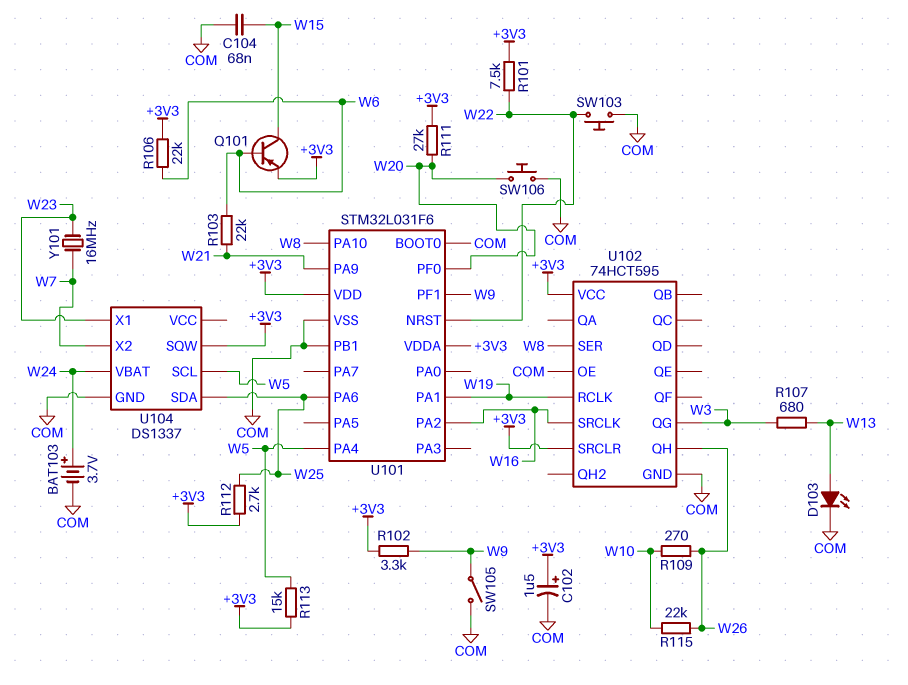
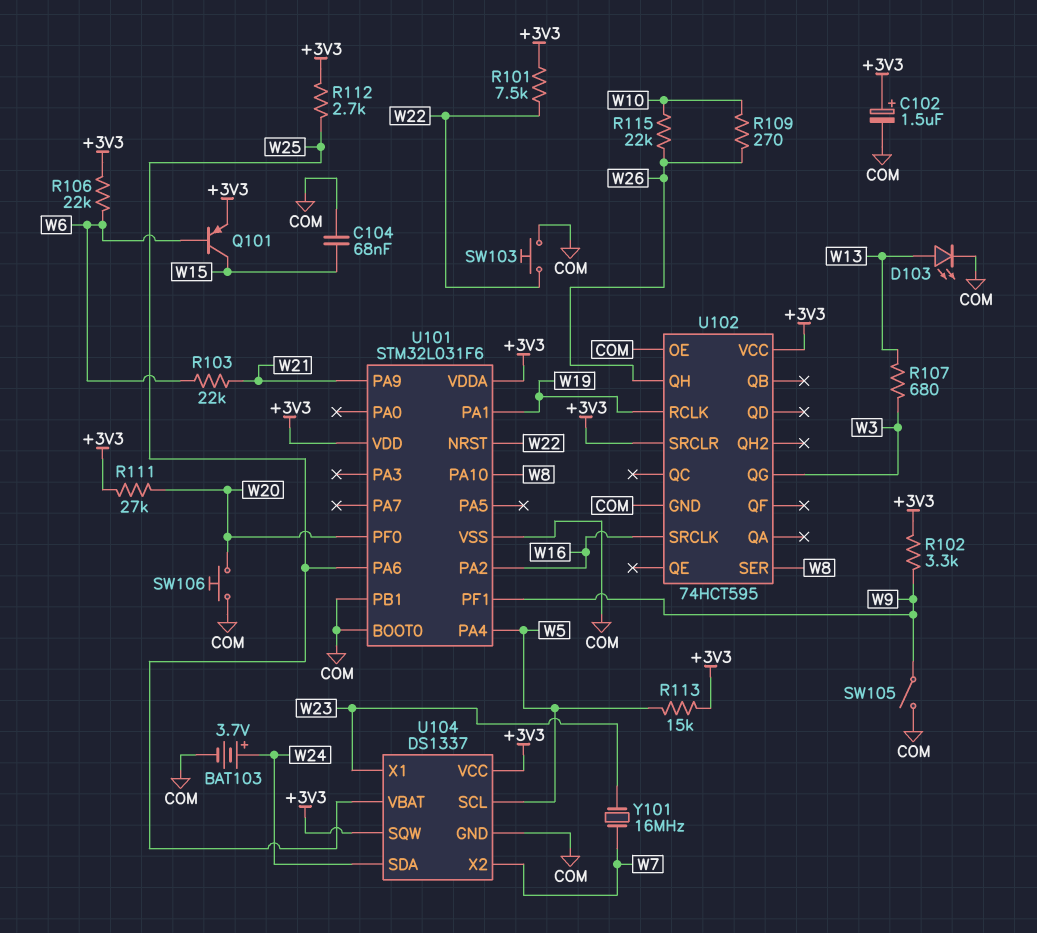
U104 pin SDA: W25 -> W24
U104 pin VBAT: W24 -> W25
U104 pin VCC: none -> +3V3

